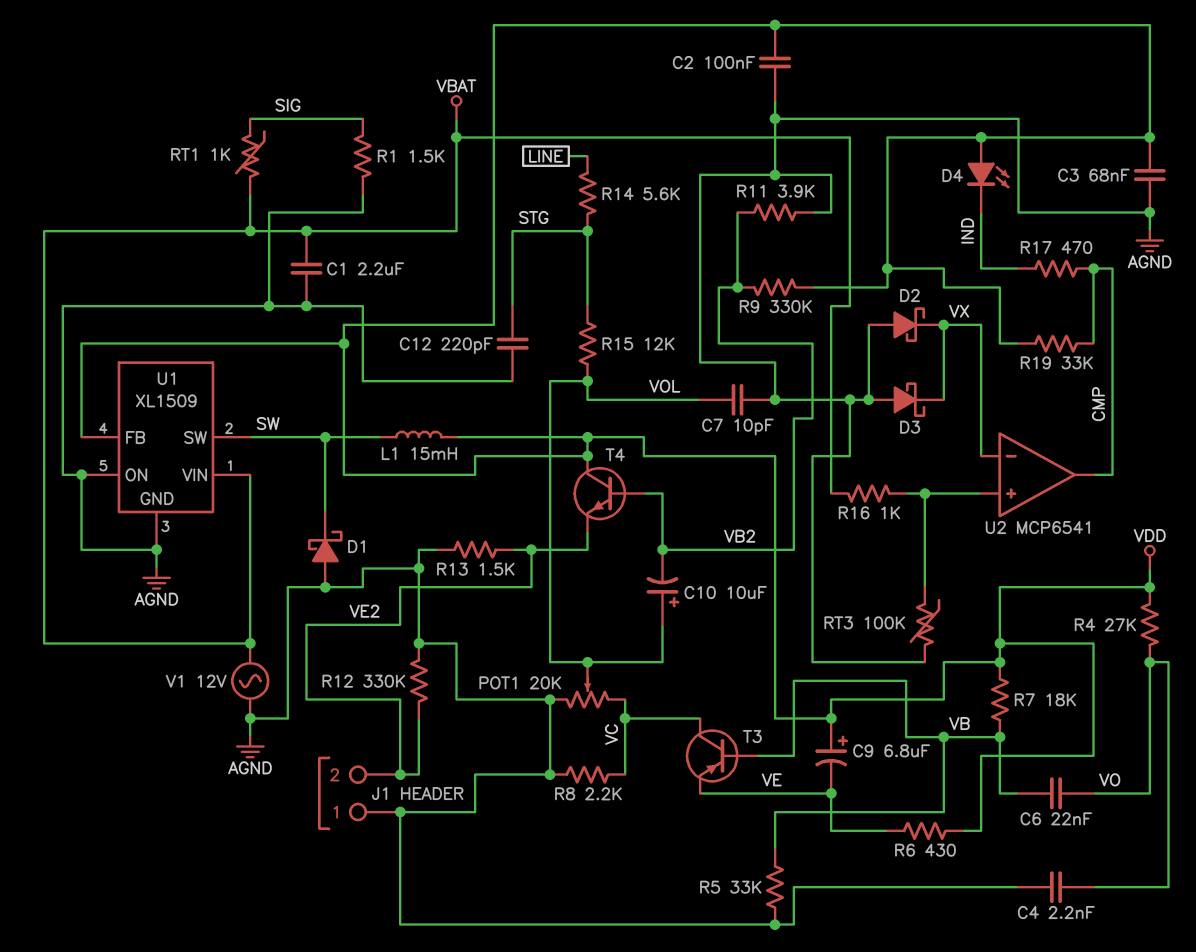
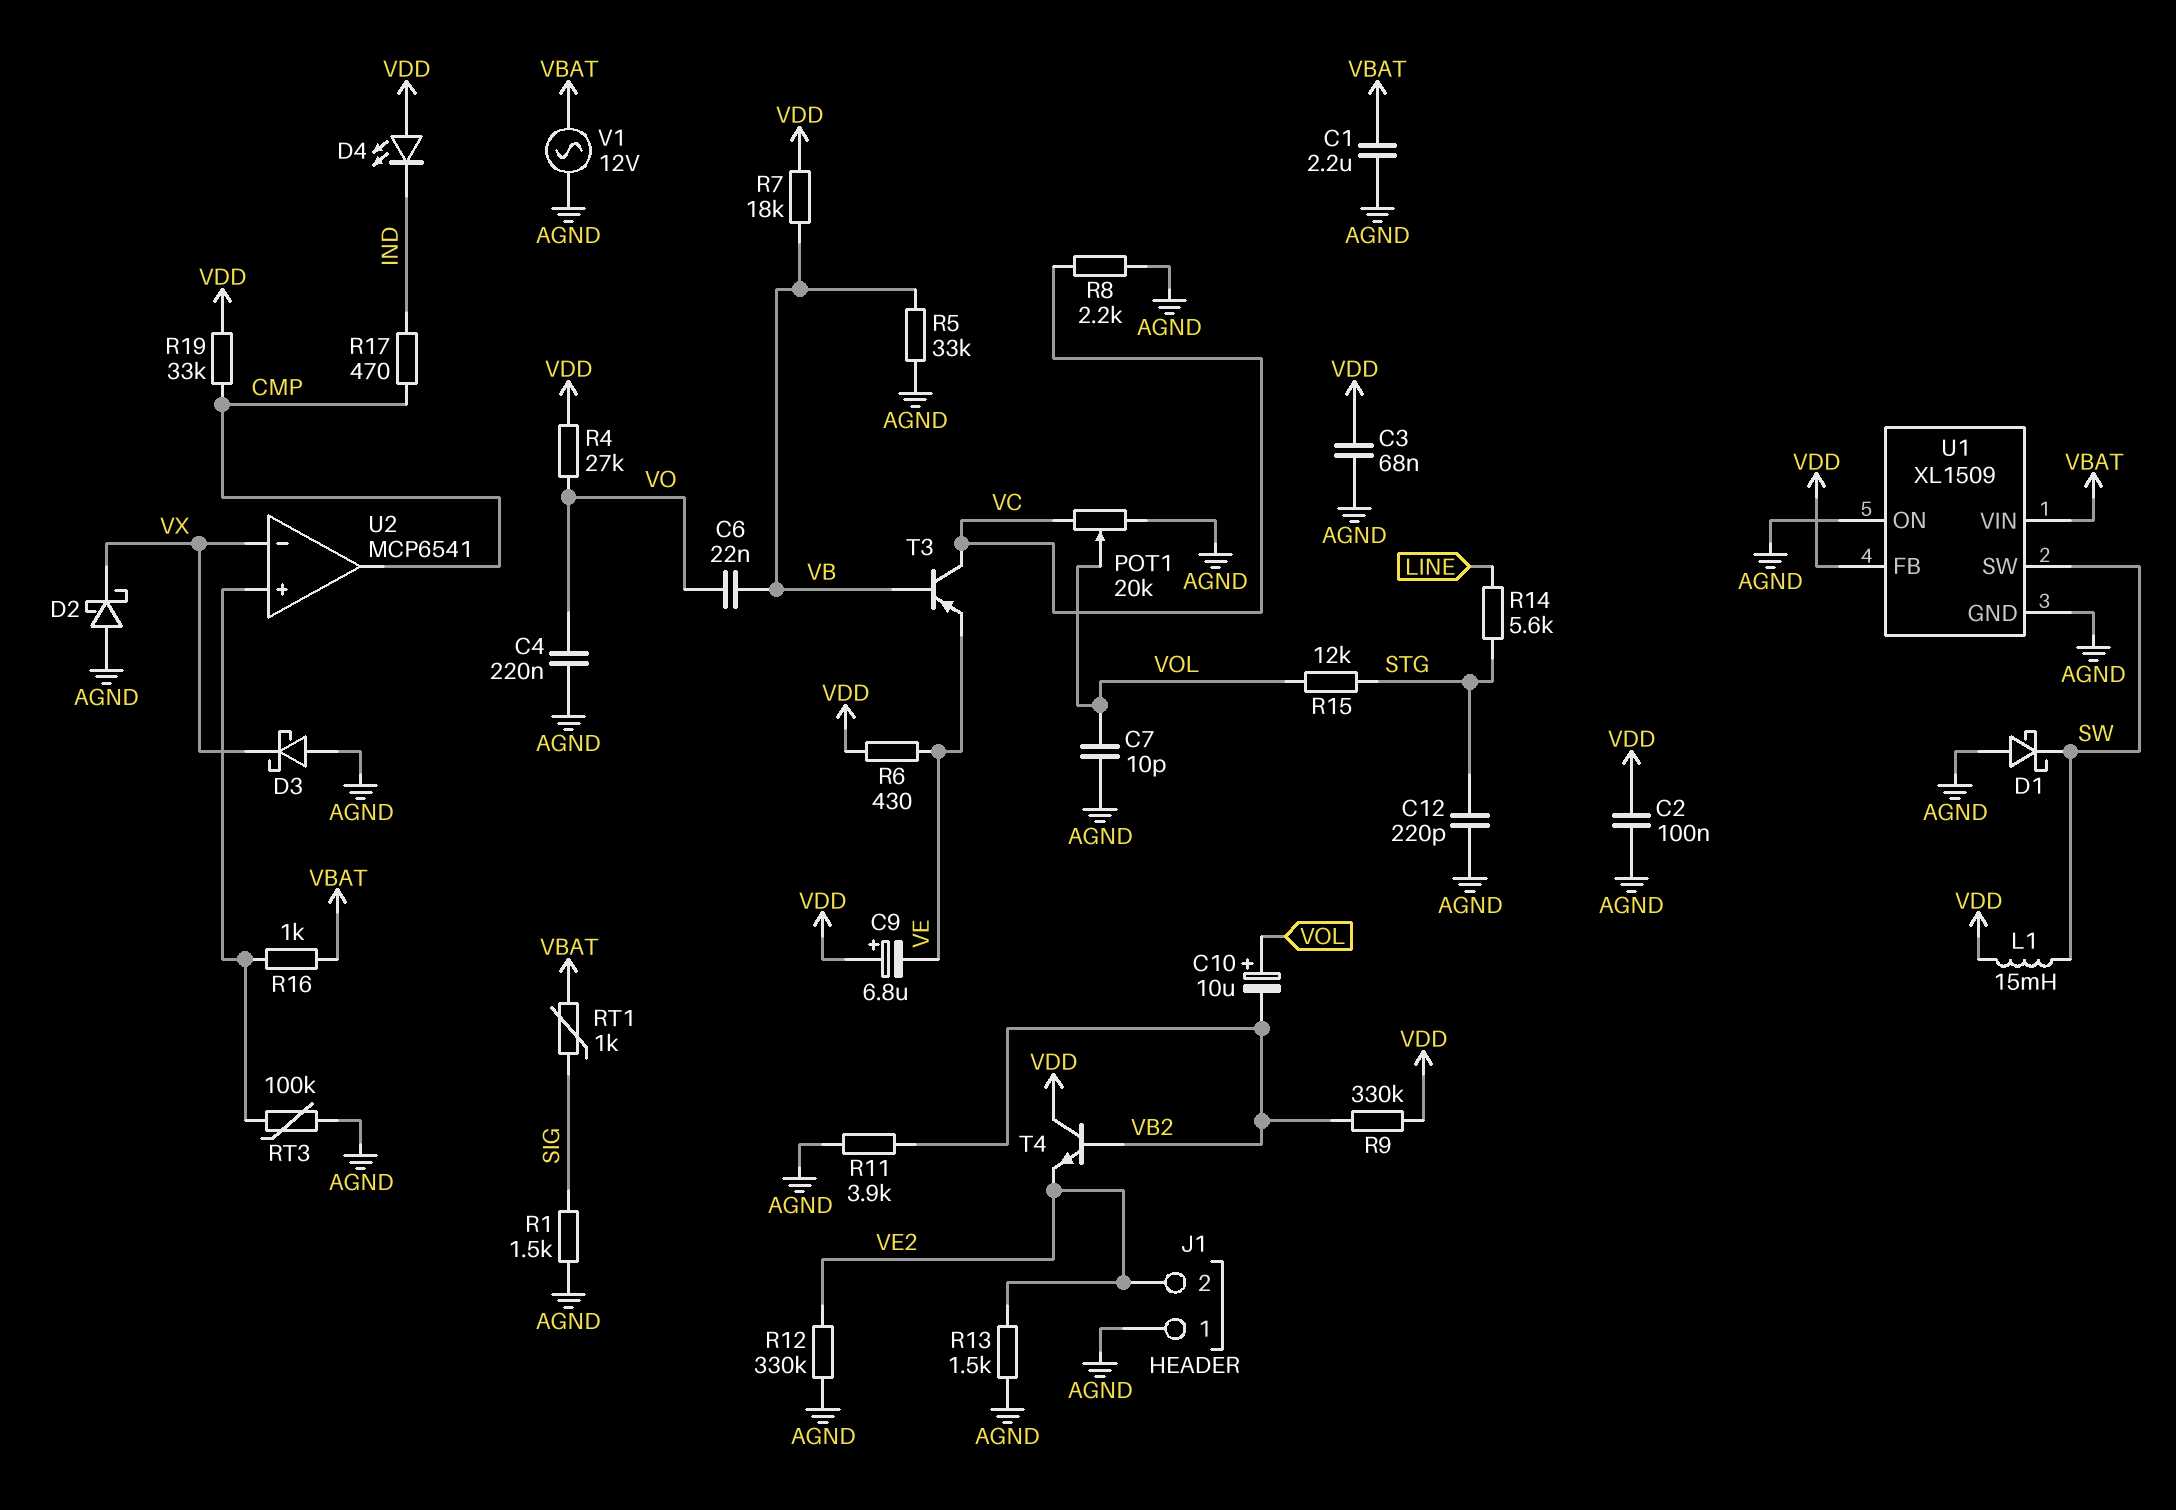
C4: 2.2nF (AGND, VO) -> 220nF (AGND, VO)

